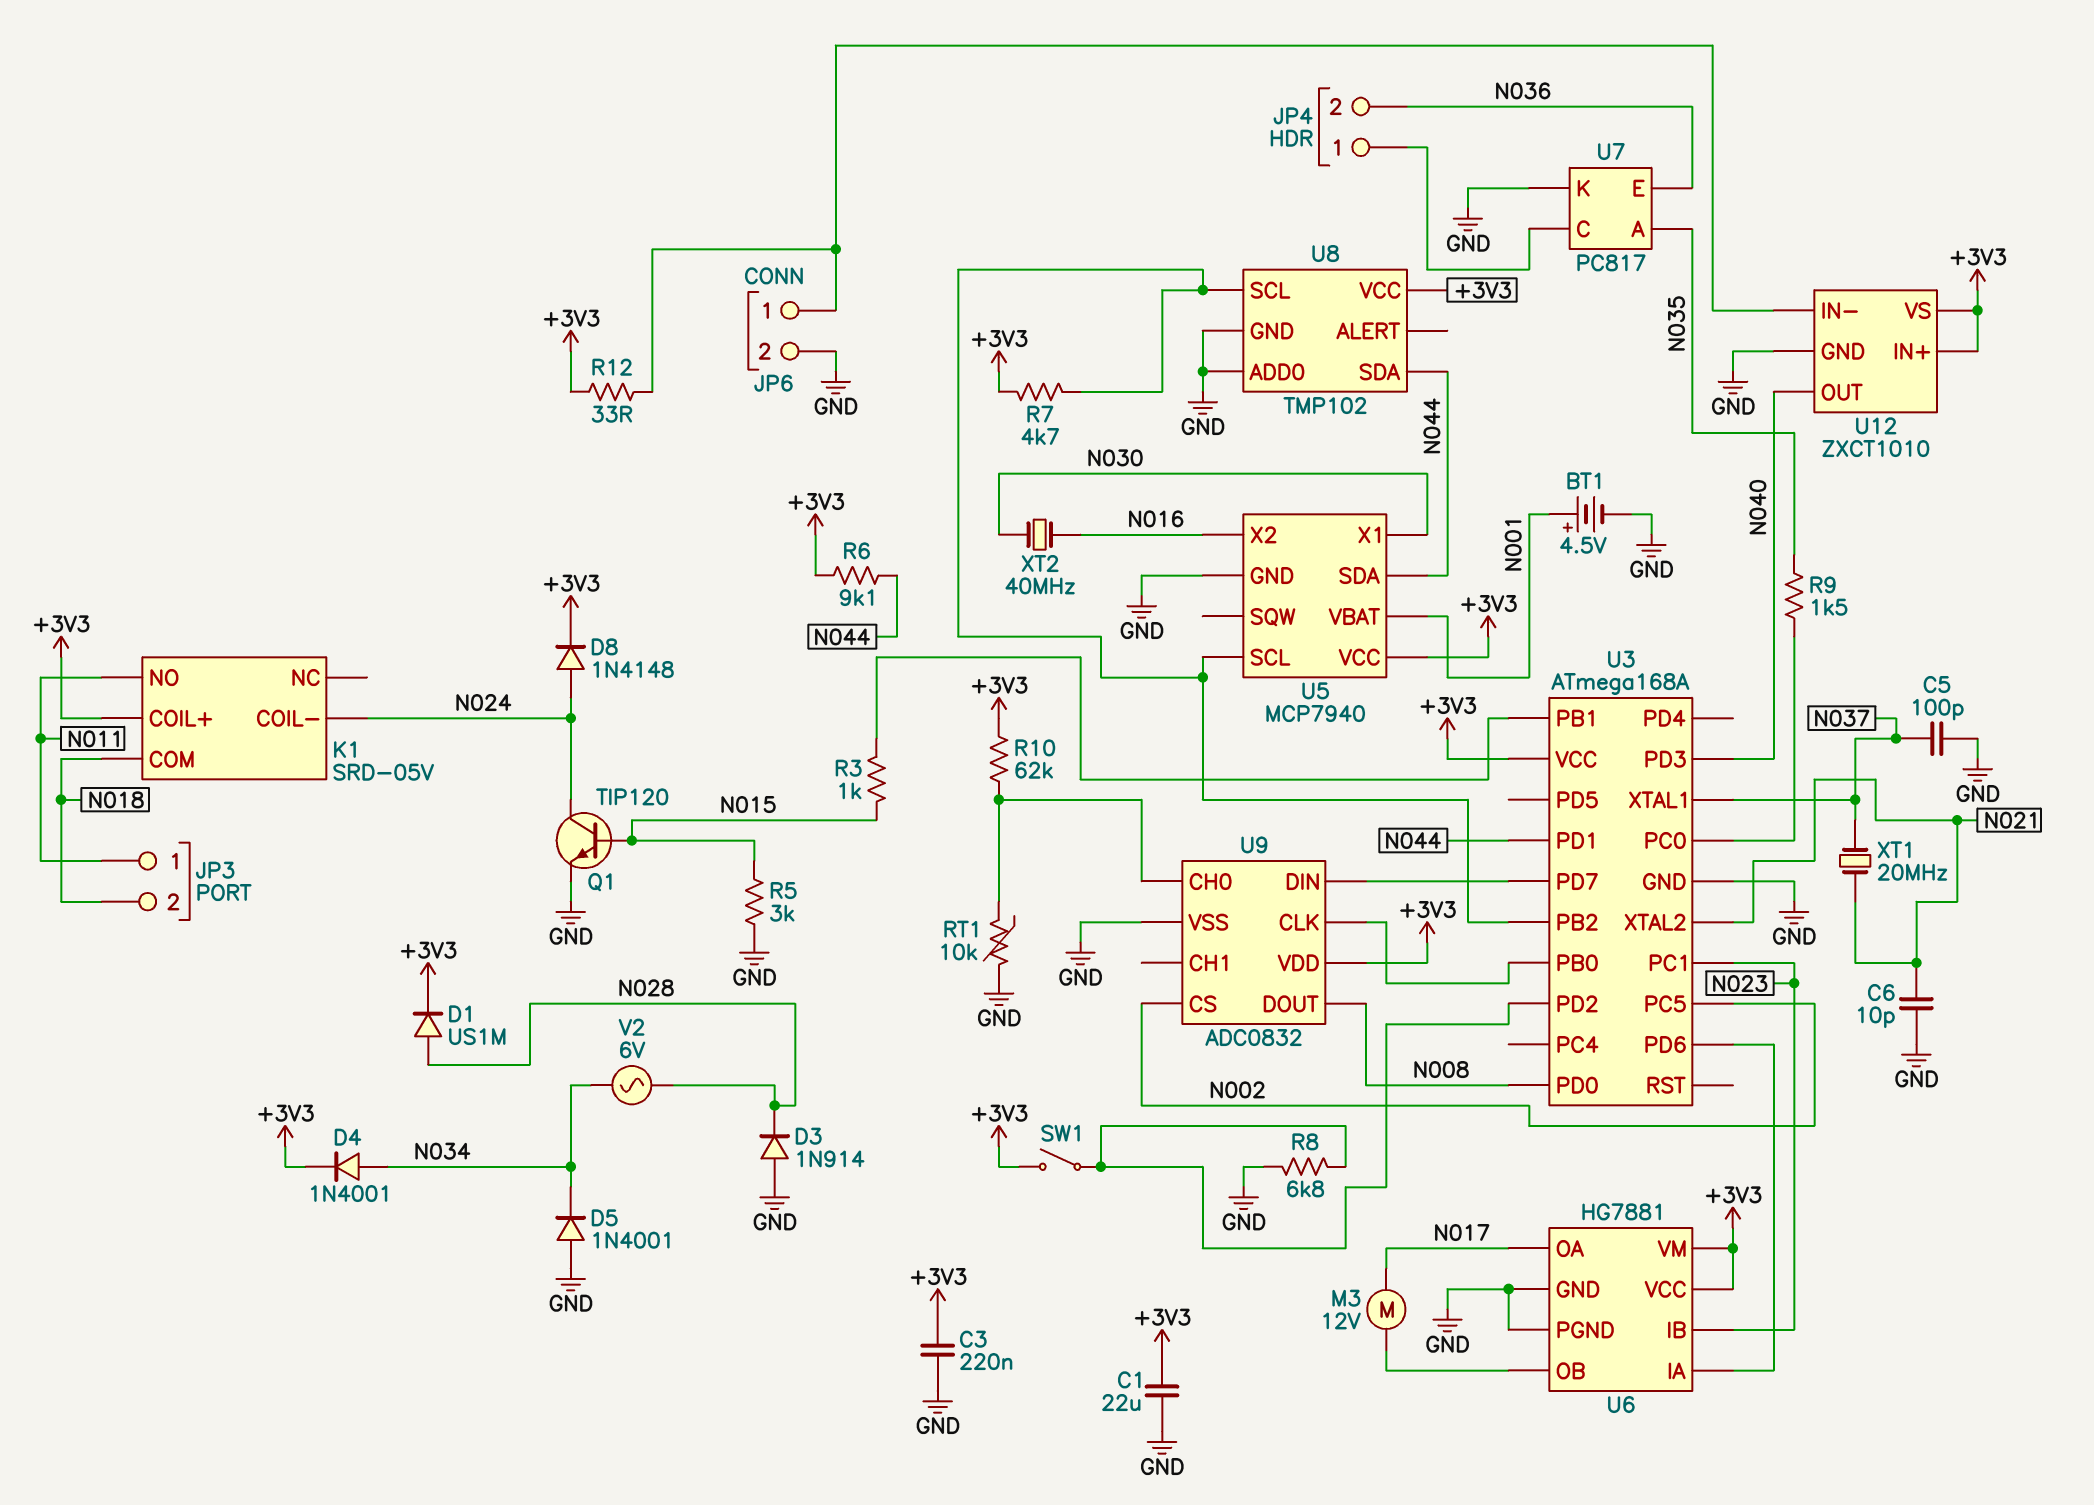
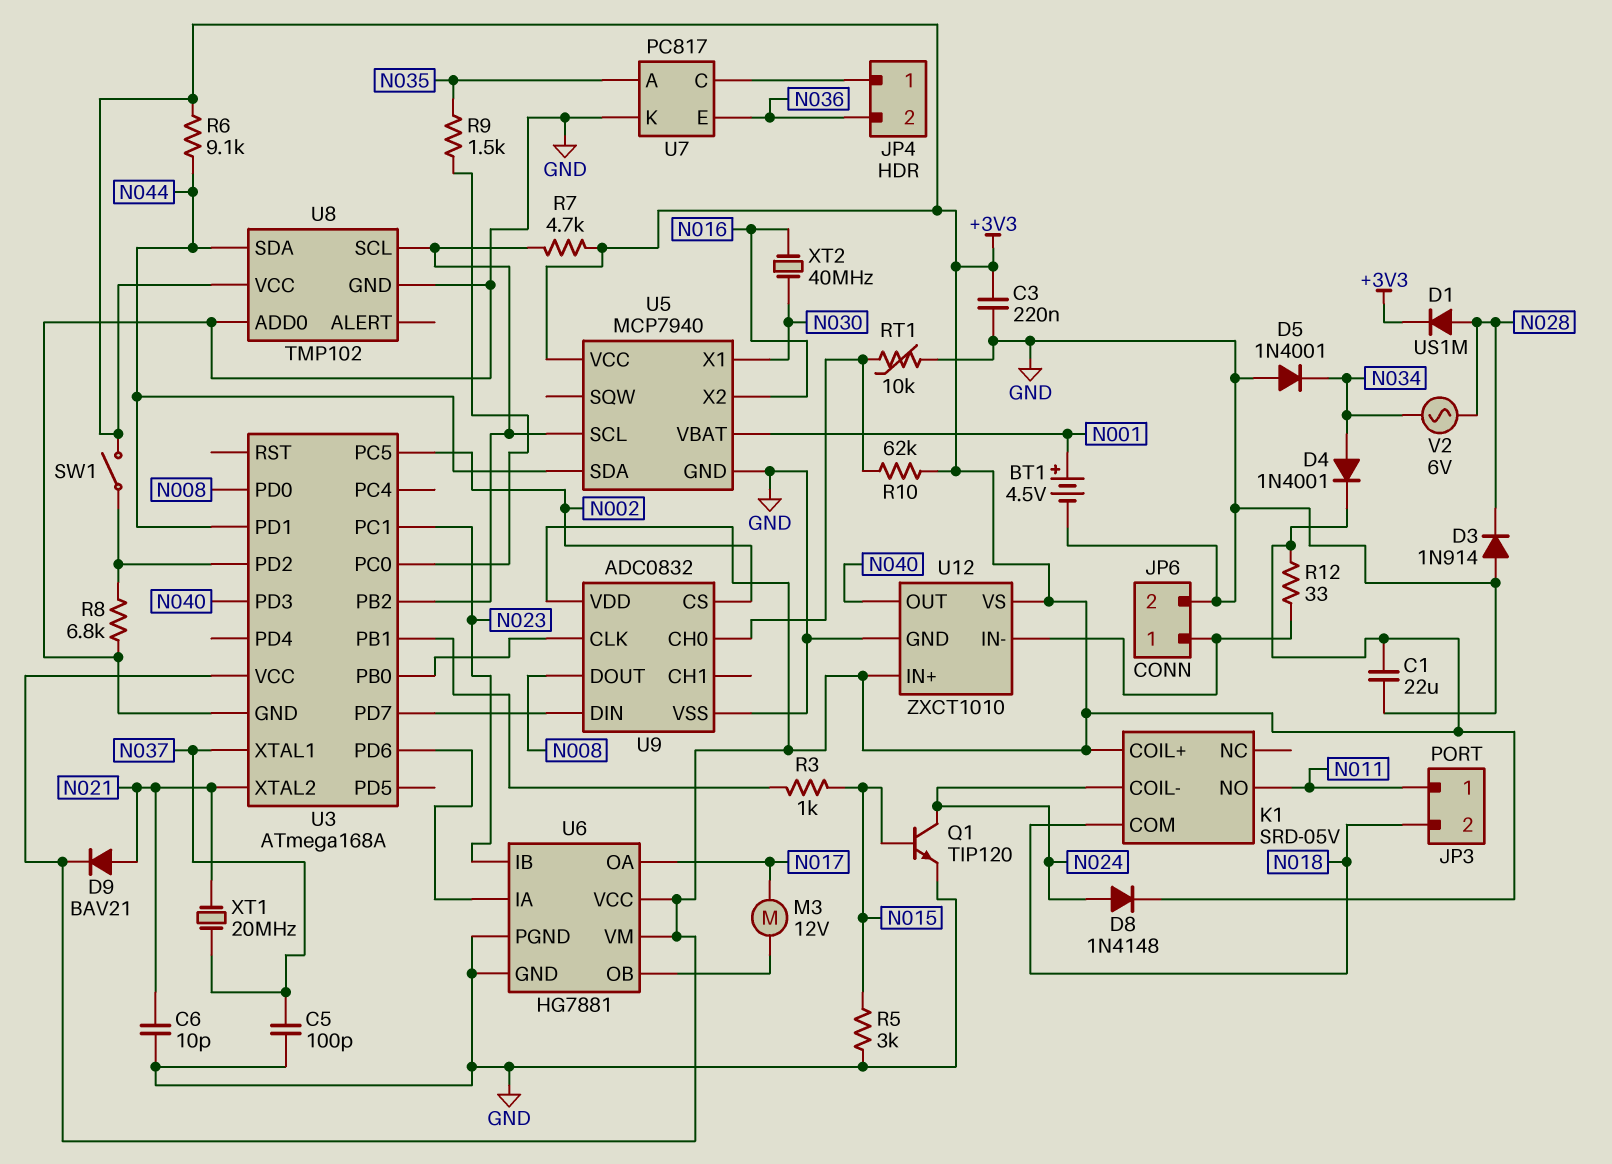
D9: none -> diode BAV21 (A N021, K +3V3)

